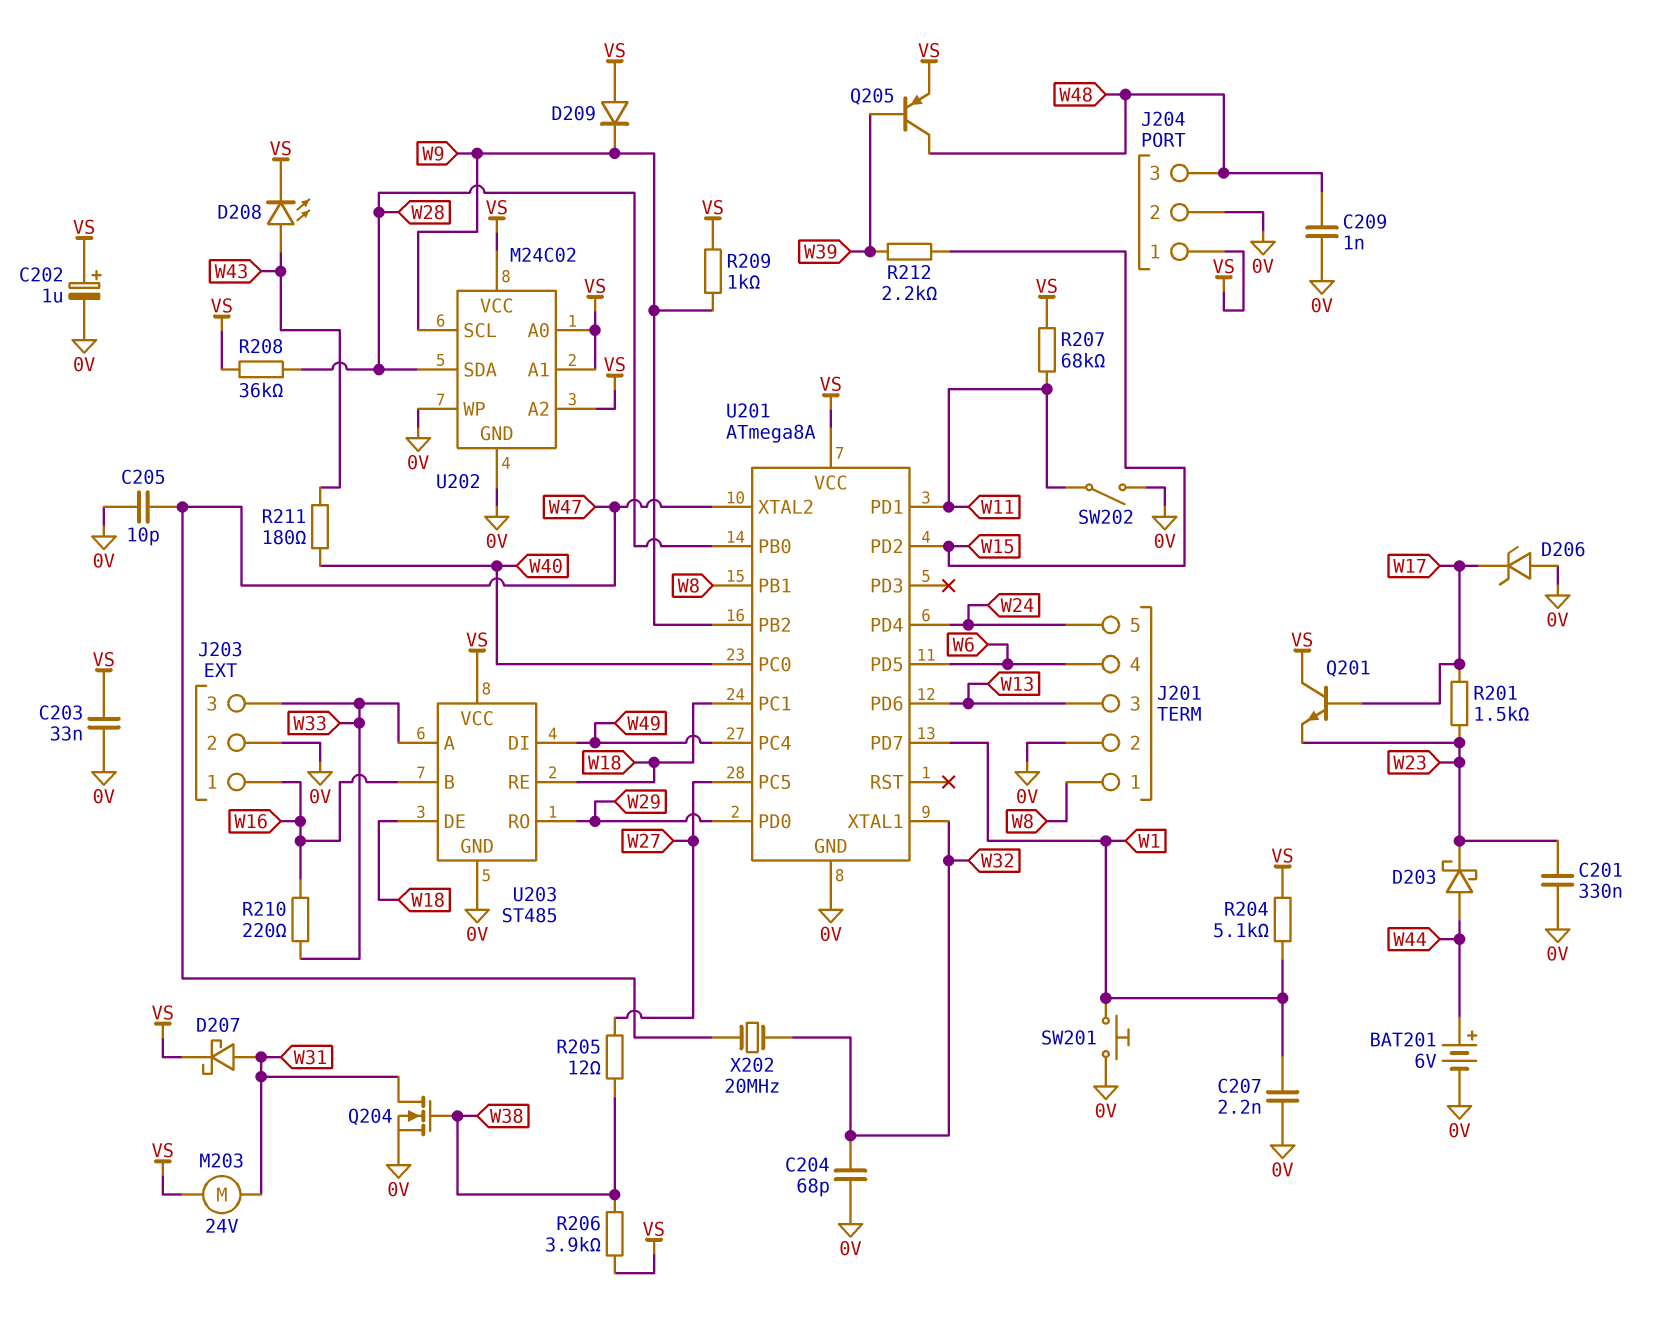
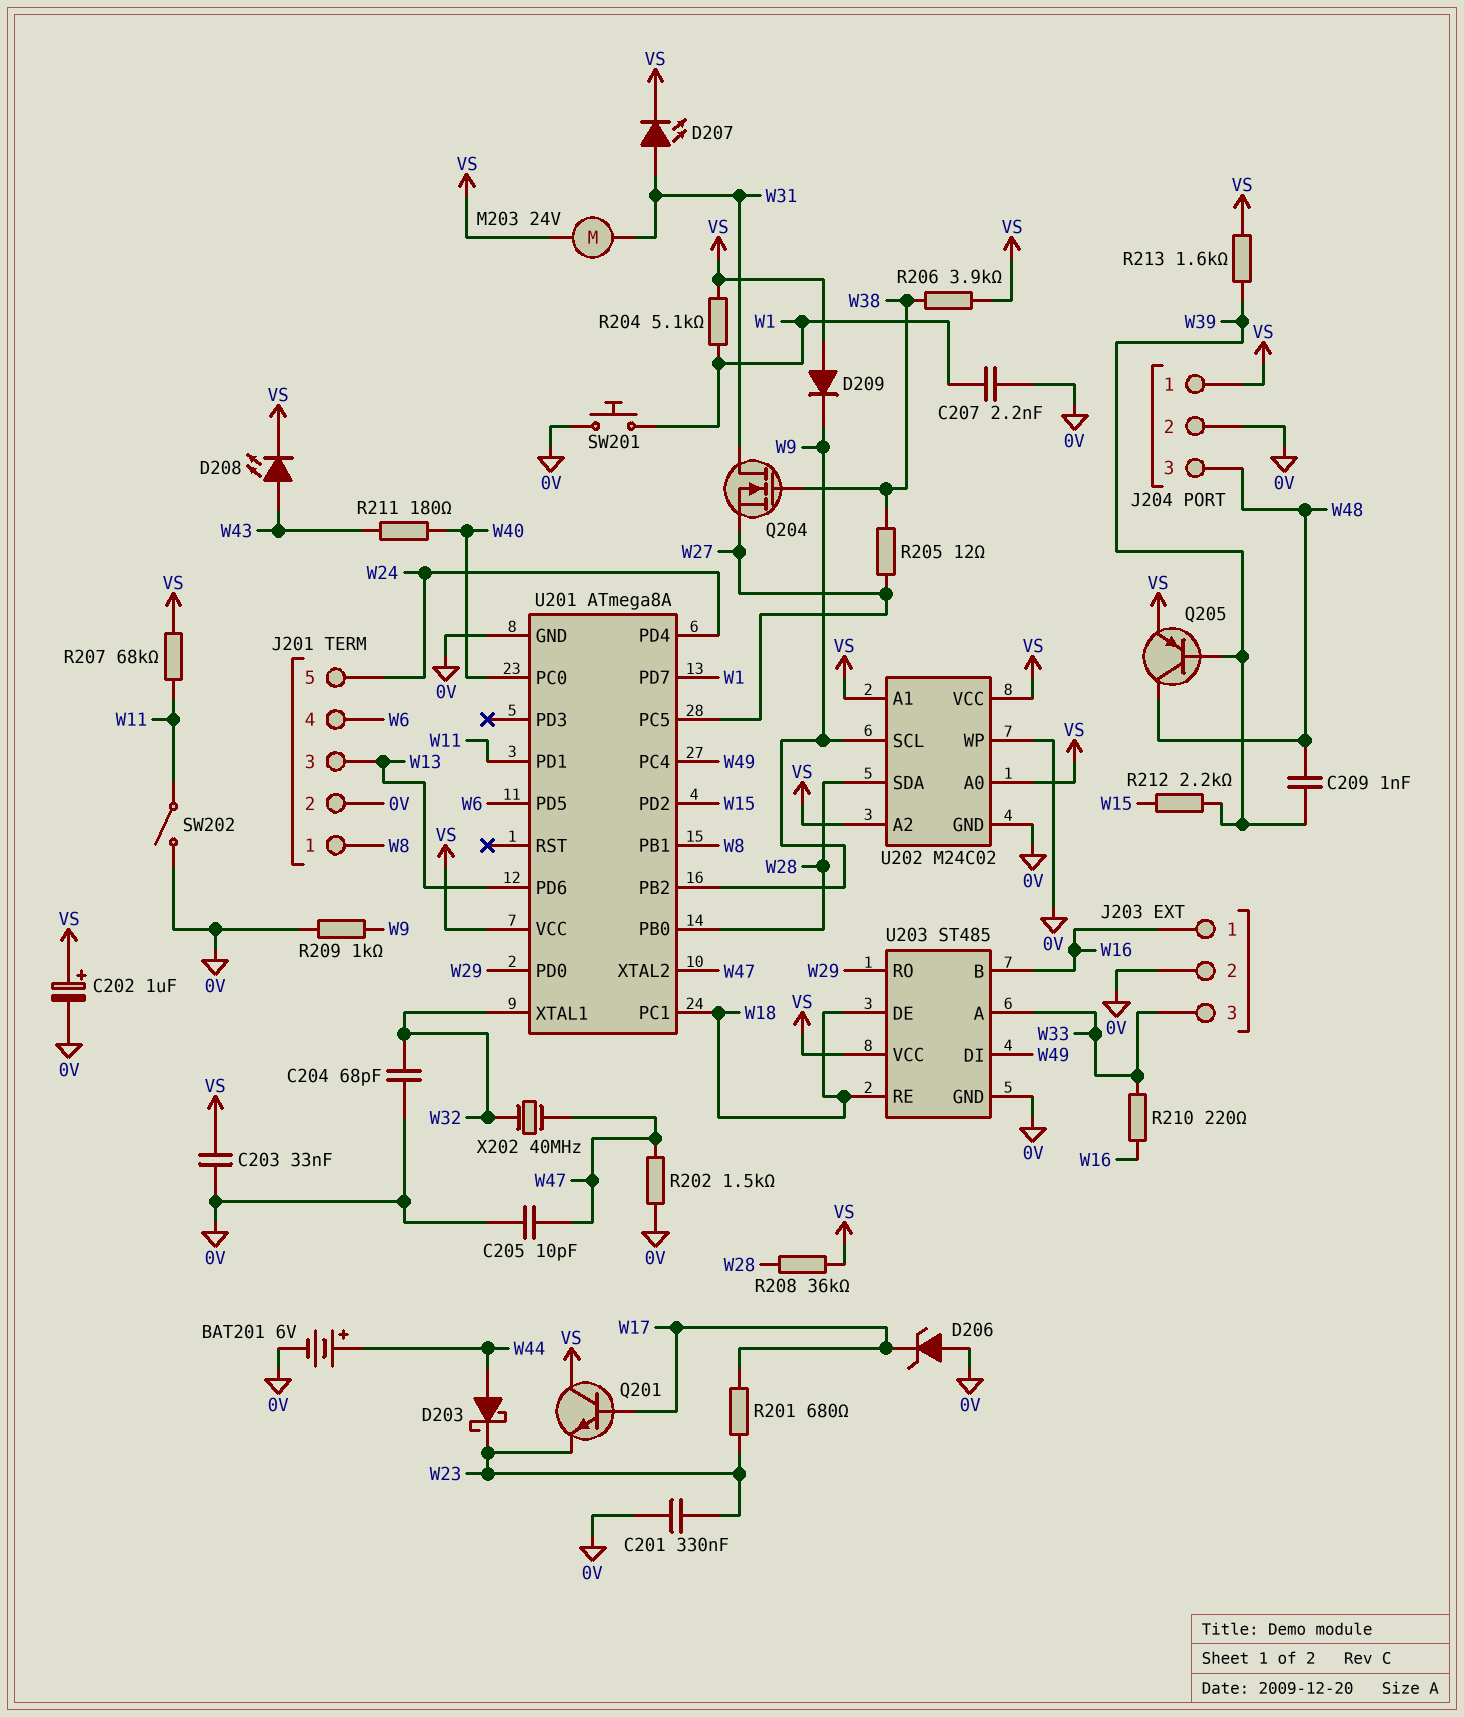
C209: 1nF (0V, W48) -> 1nF (W39, W48)
D207: schottky (A W31, K VS) -> LED (A W31, K VS)
Q204: NMOS (G W38, D W31, S 0V) -> NMOS (G W38, D W31, S W27)
R201: 1.5k (W17, W23) -> 680 (W17, W23)
R202: none -> 1.5k (0V, W47)
R209: 1k (VS, W9) -> 1k (0V, W9)
R213: none -> 1.6k (VS, W39)
X202: 20MHz (W32, W47) -> 40MHz (W32, W47)

